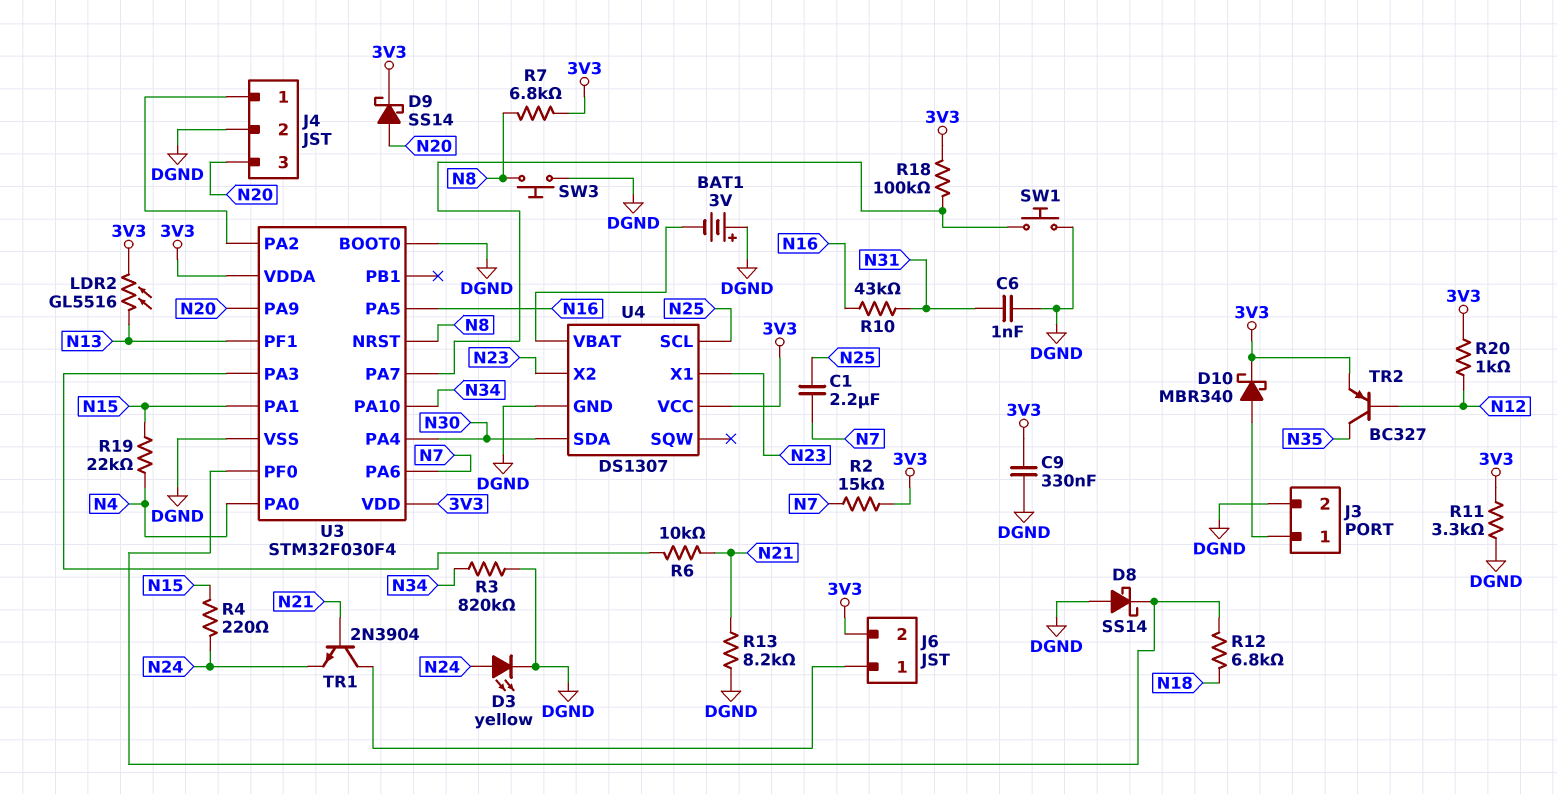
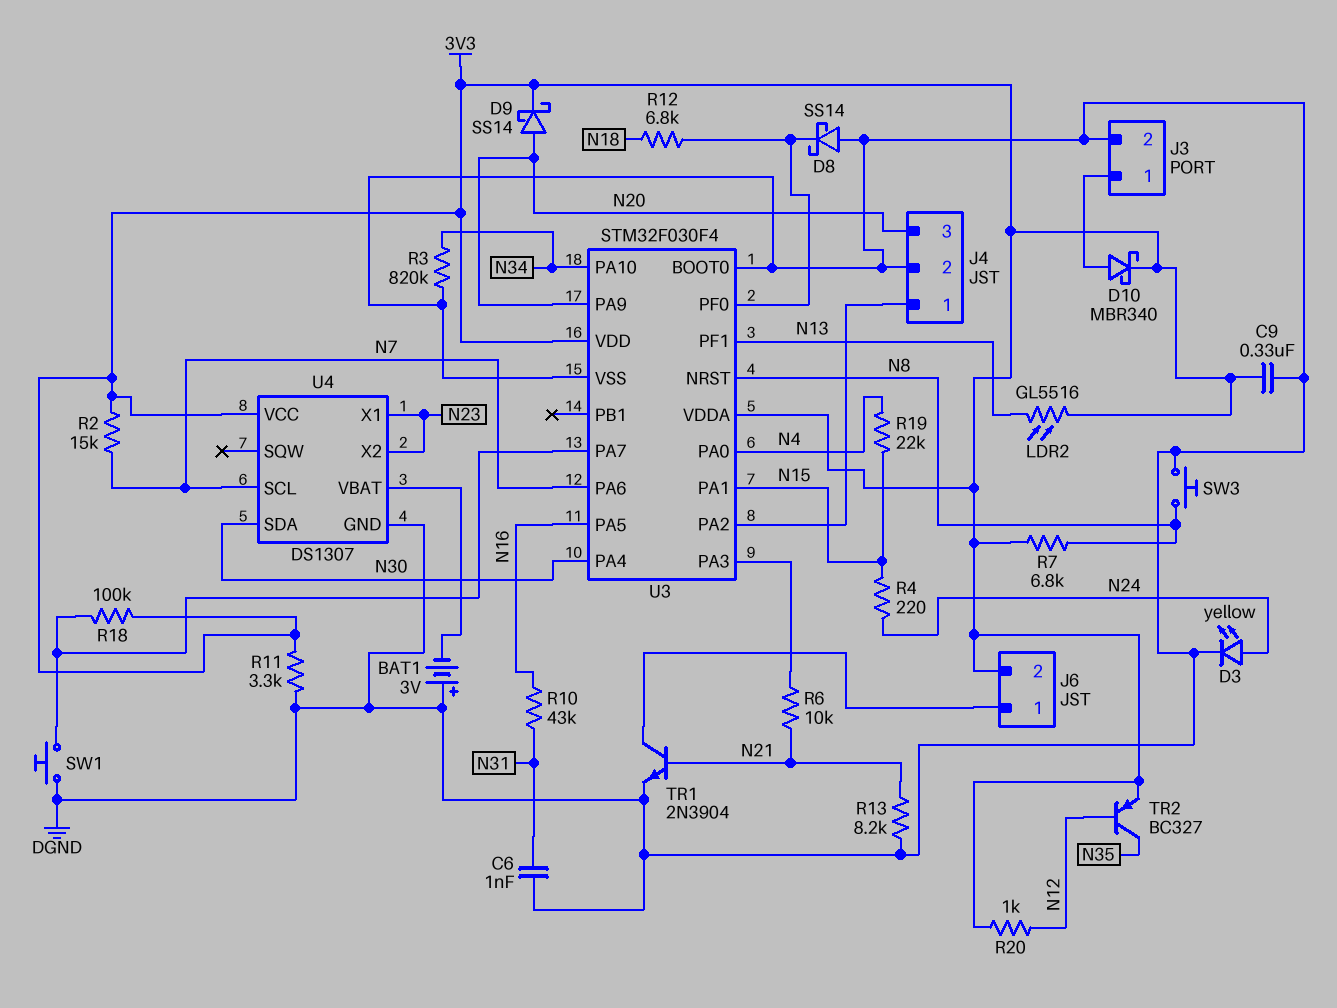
C1: 2.2uF (N7, N25) -> none
TR1: NPN 2N3904 (B N21, C J6/1, E N24) -> NPN 2N3904 (B N21, C J6/1, E DGND)
U4 pin SCL: N25 -> N7

